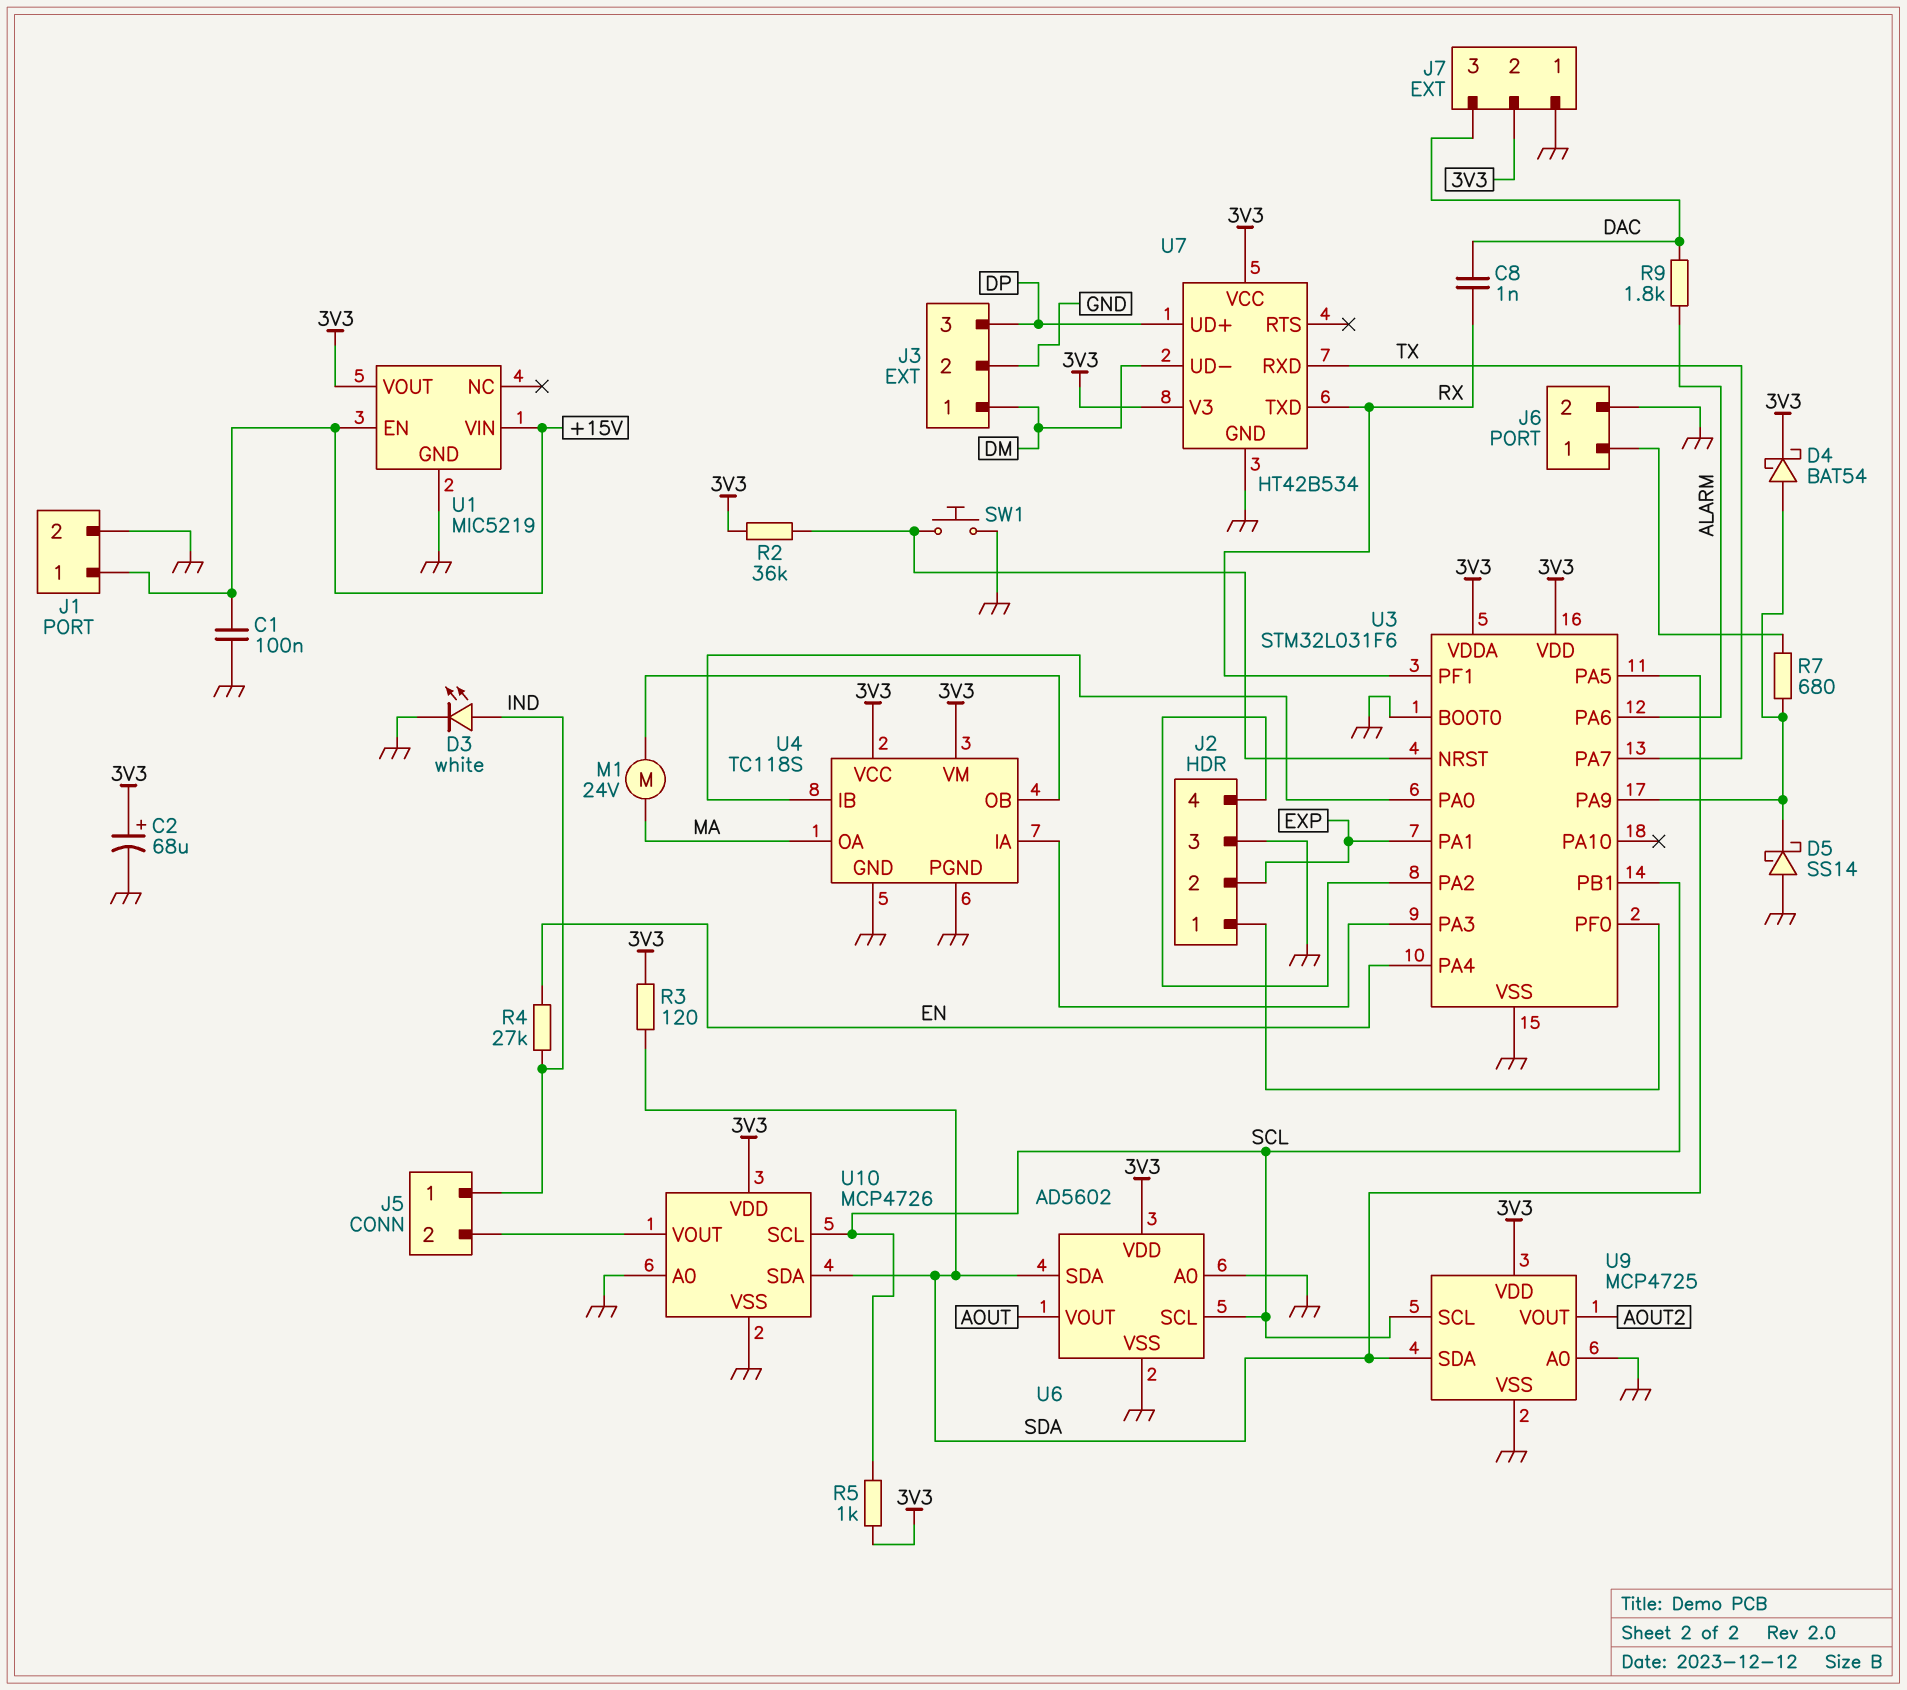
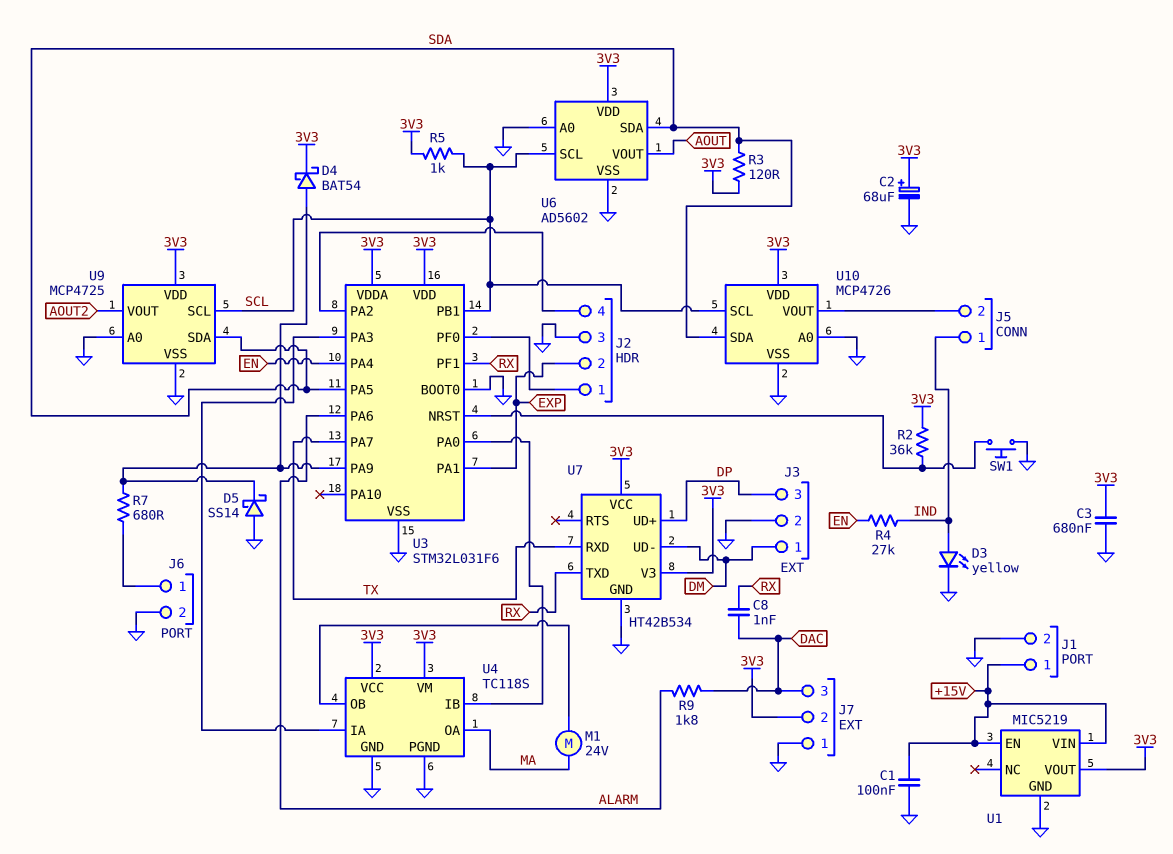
C3: none -> 680nF (3V3, GND)
D3: LED white (A IND, K GND) -> LED yellow (A IND, K GND)

